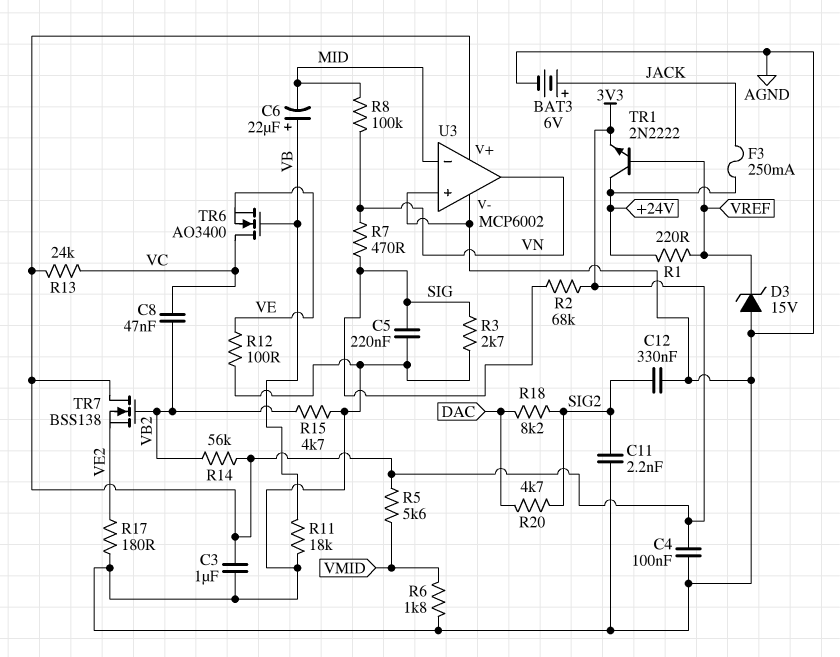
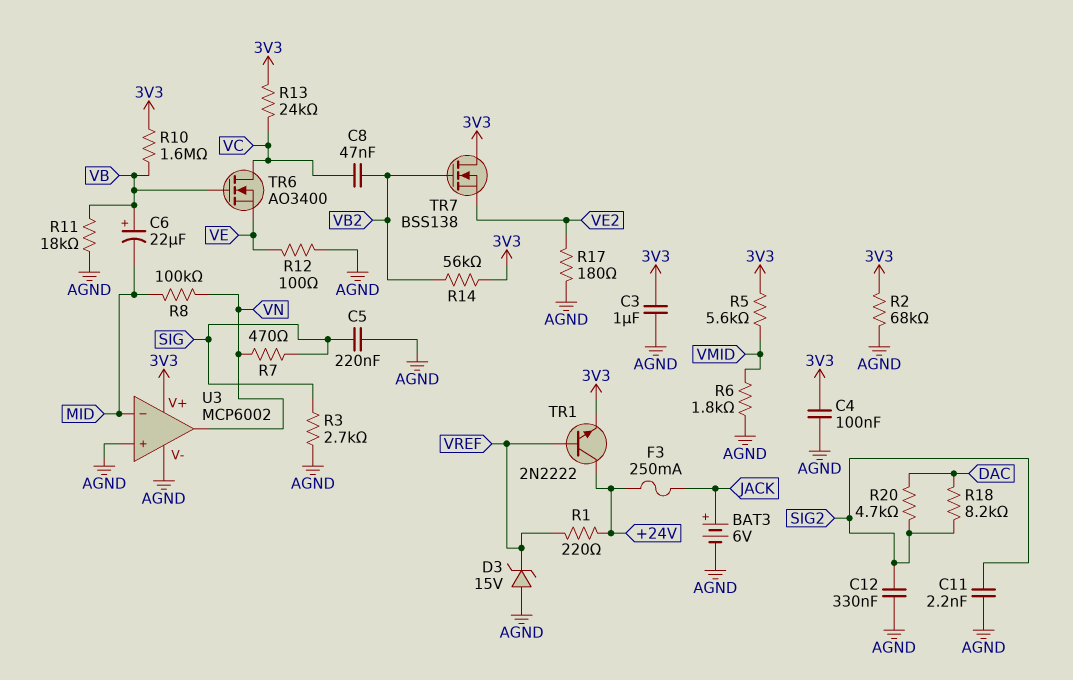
R2: 68k (3V3, SIG) -> 68k (3V3, AGND)
R10: none -> 1.6M (3V3, VB)
R15: 4.7k (AGND, VB2) -> none

